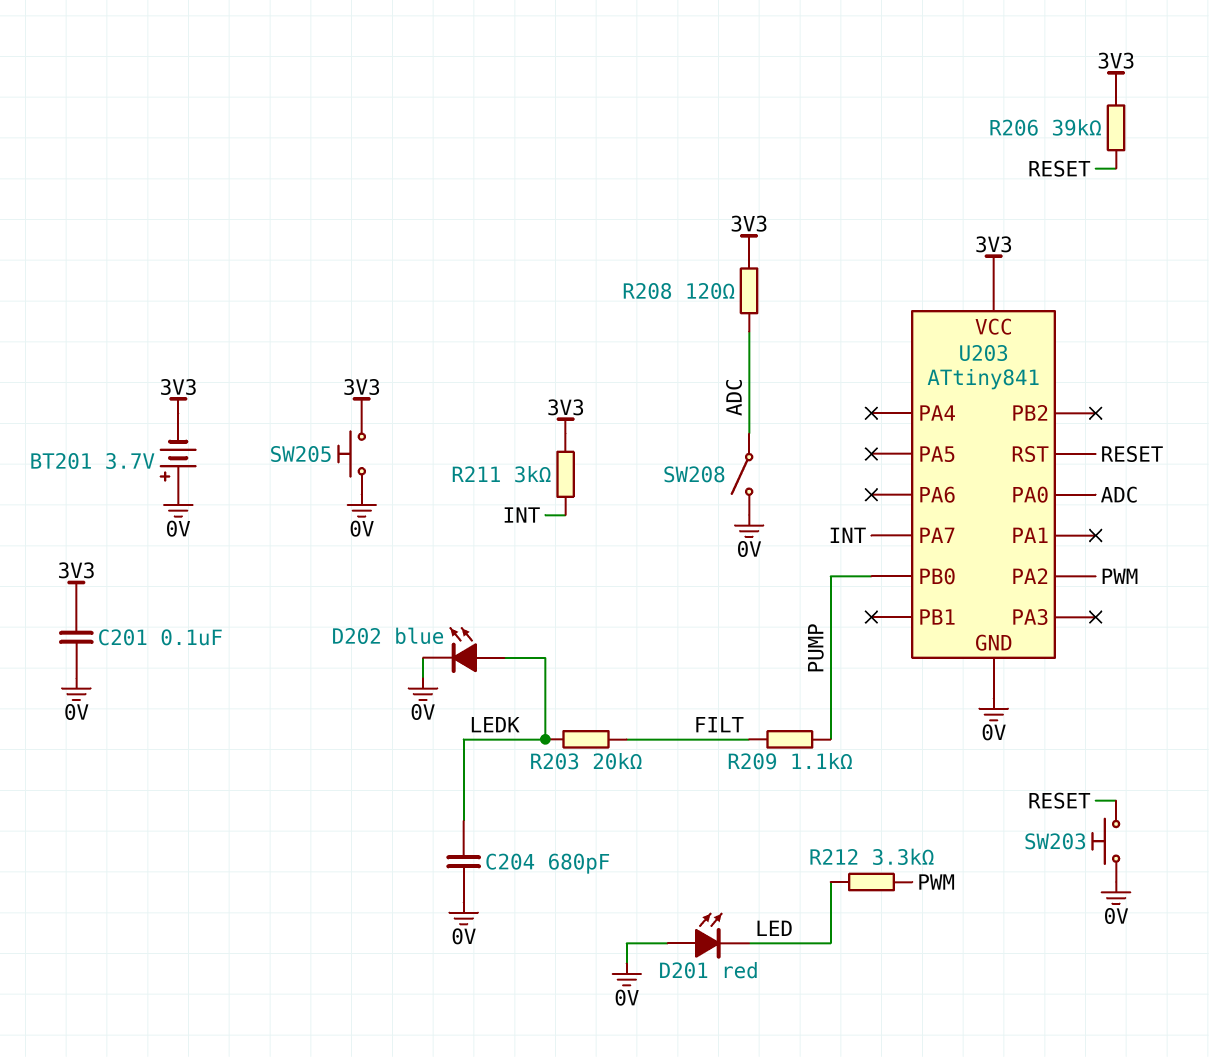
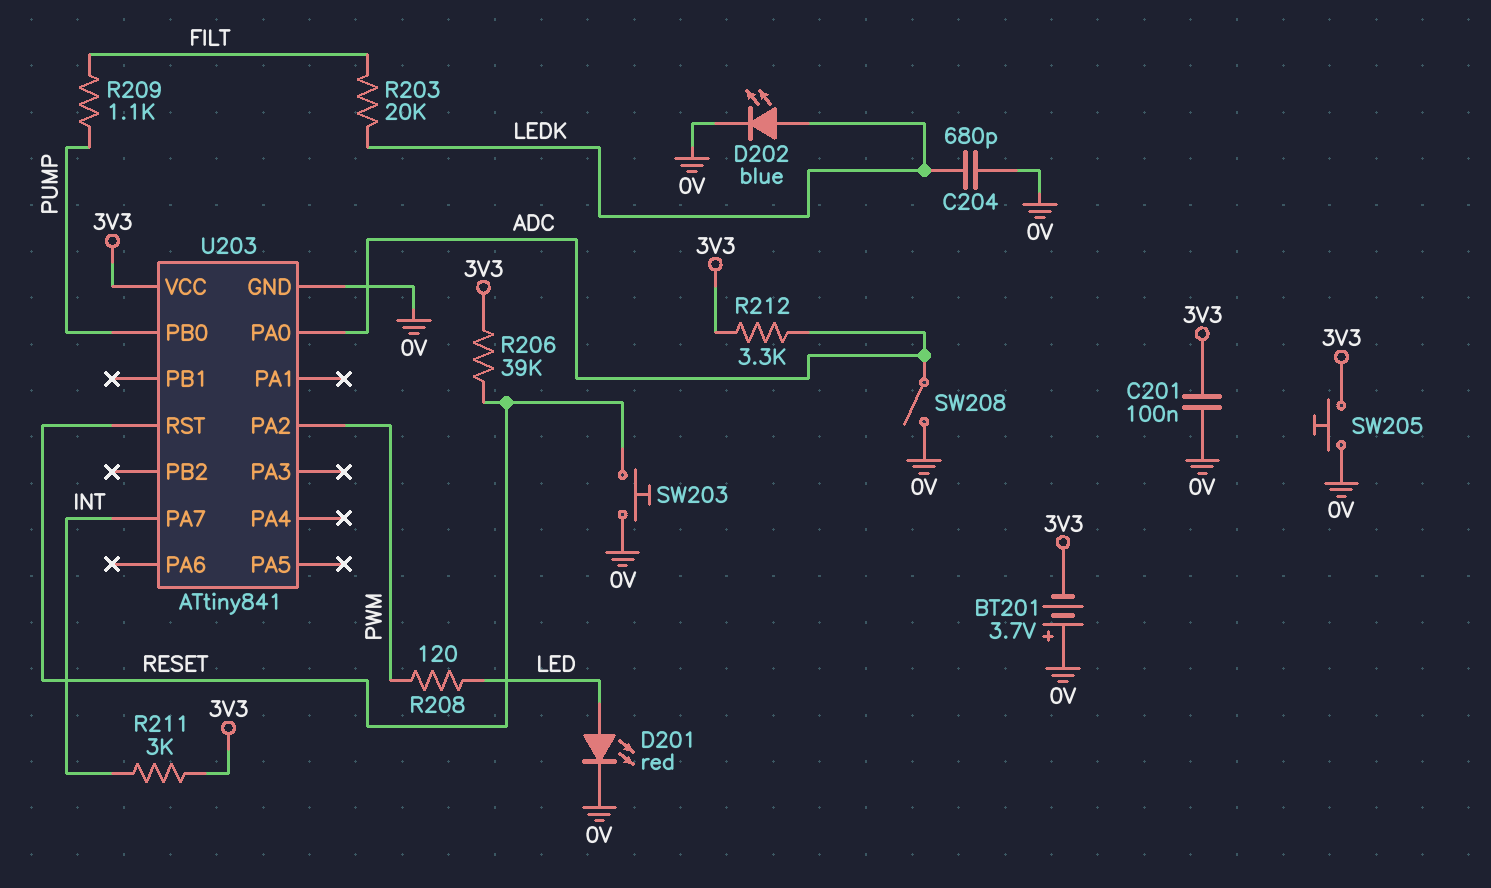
D201: LED red (A 0V, K LED) -> LED red (A LED, K 0V)
R208: 120 (3V3, ADC) -> 120 (LED, PWM)
R212: 3.3k (LED, PWM) -> 3.3k (3V3, ADC)

